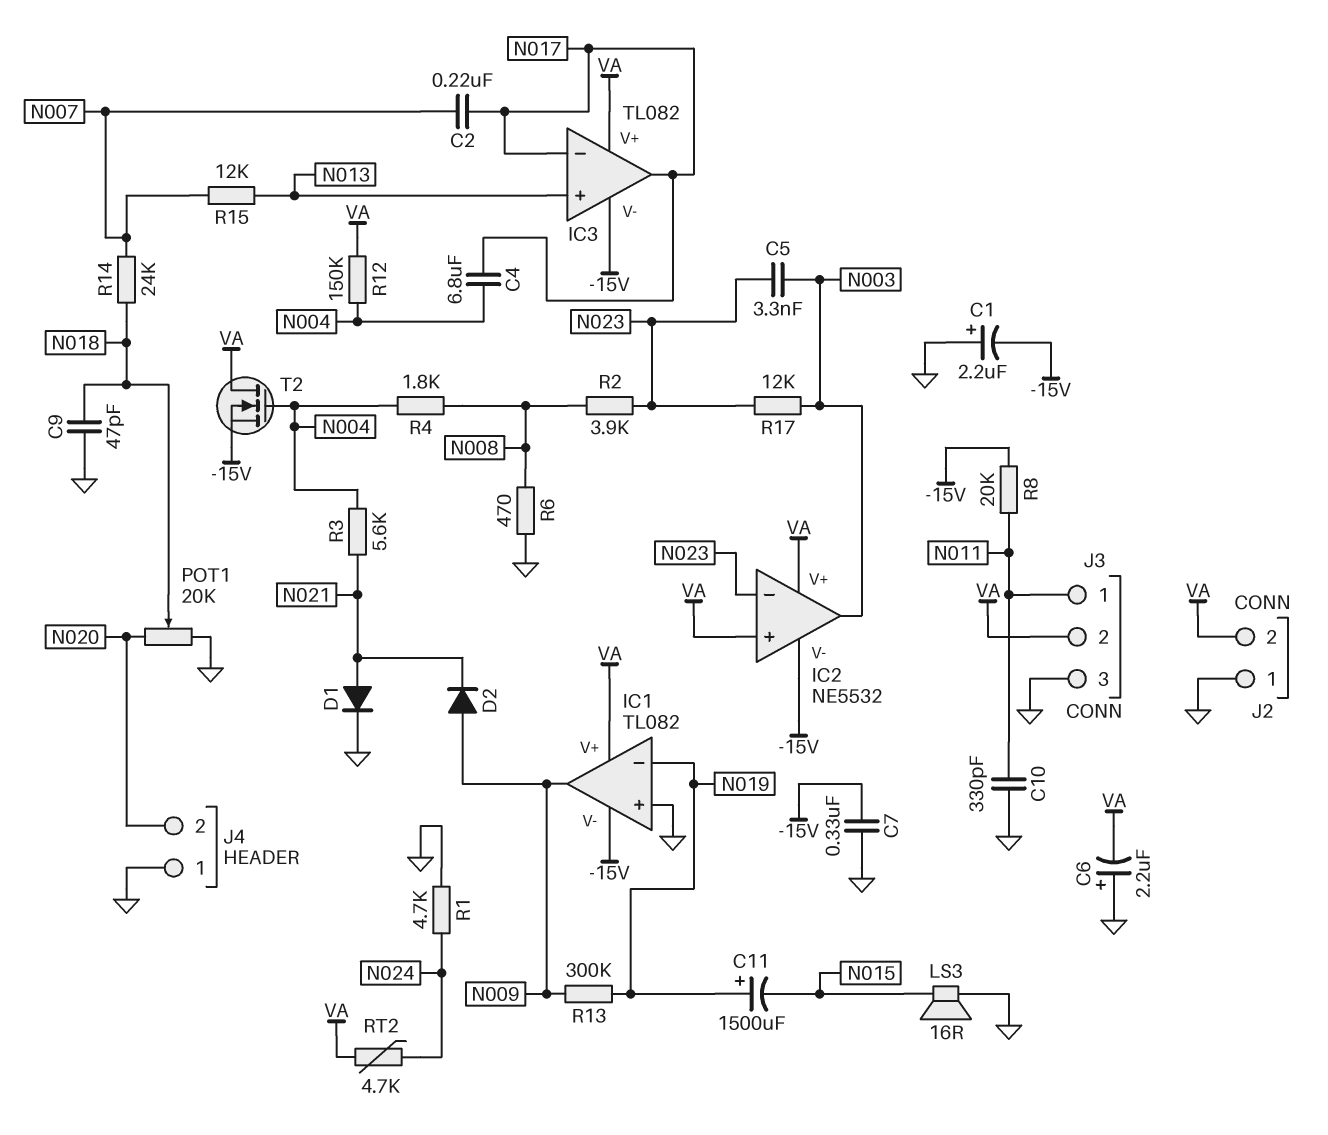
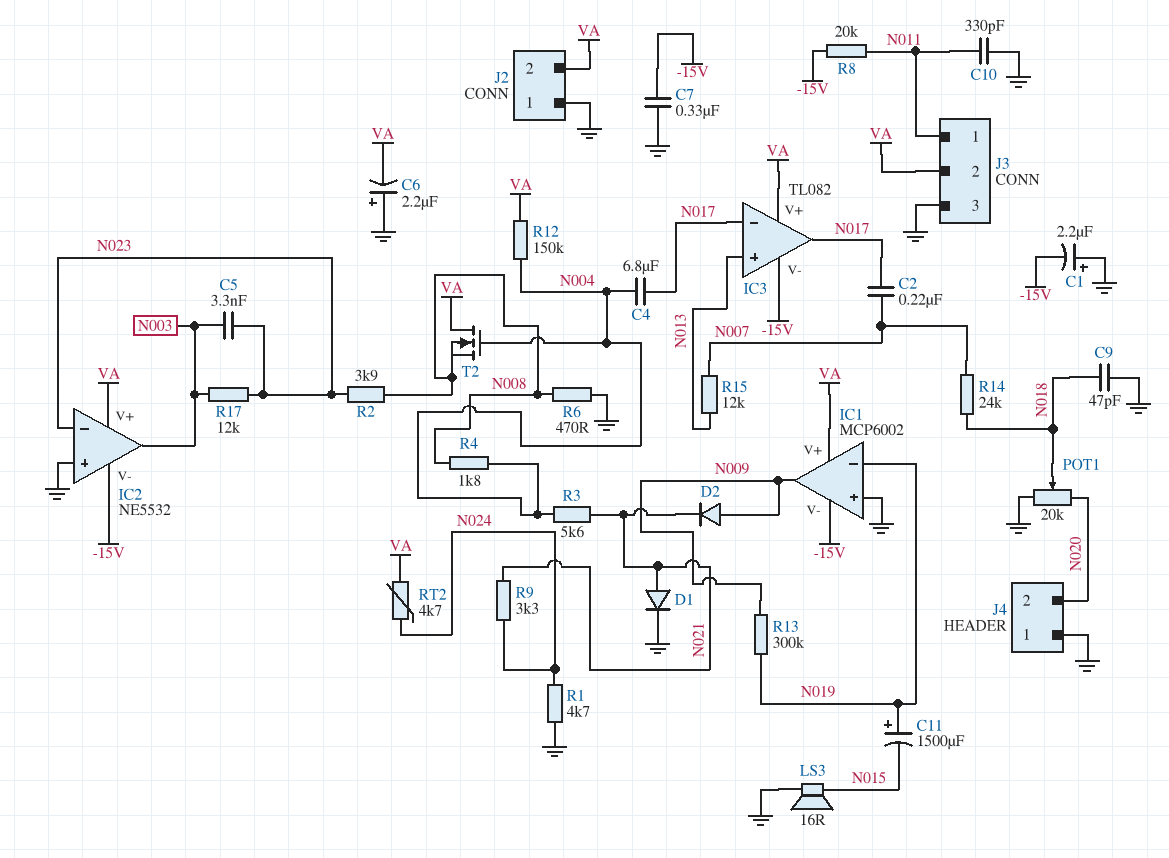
IC1: TL082 -> MCP6002
IC2 pin in+: VA -> GND
R9: none -> 3.3k (N021, N024)
T2: NMOS (G N004, D VA, S -15V) -> NMOS (G N004, D VA, S N008)

